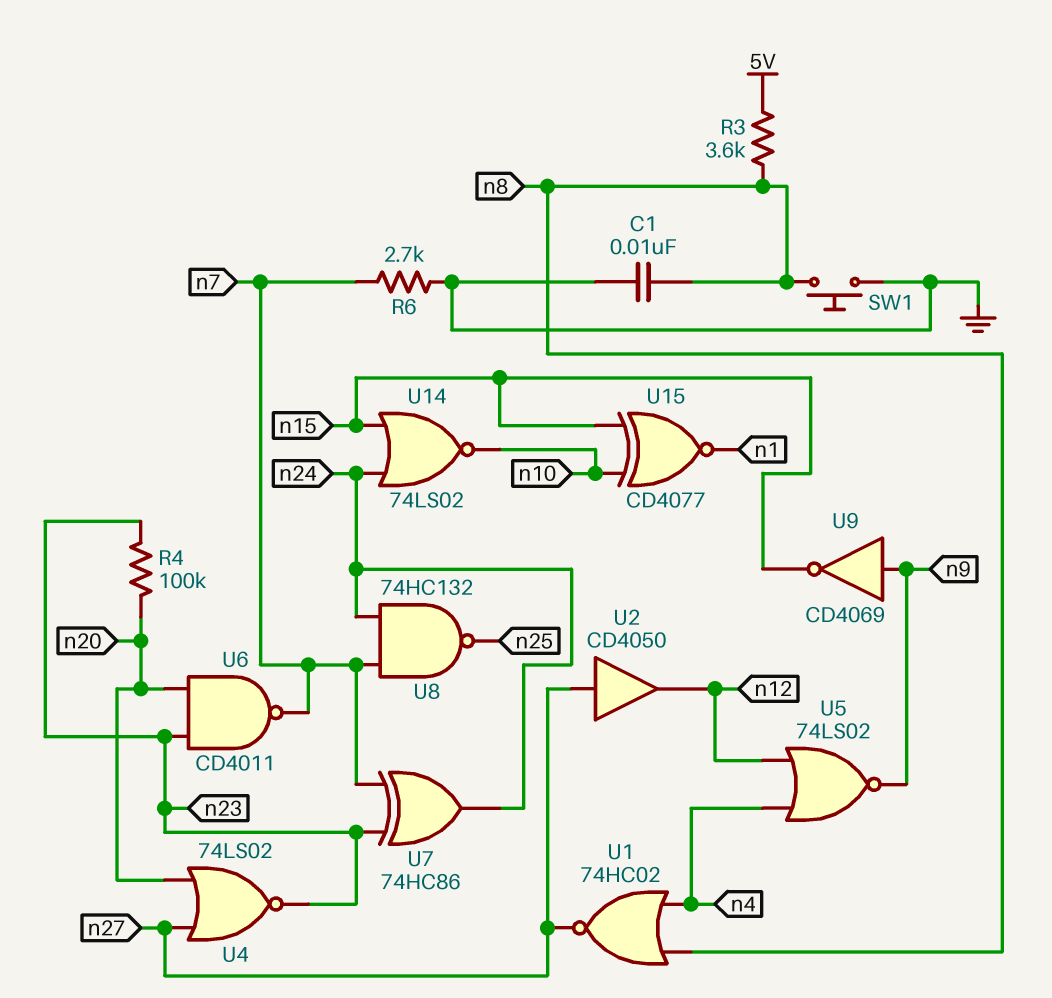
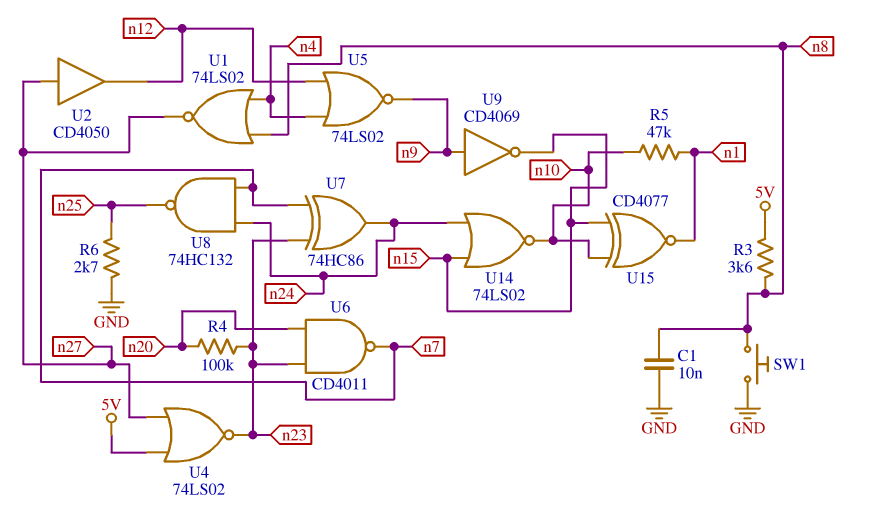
R5: none -> 47k (n1, n10)
R6: 2.7k (GND, n7) -> 2.7k (GND, n25)
U1: NOR 74HC02 (in n4, in n8, out n27) -> NOR 74LS02 (in n4, in n8, out n27)
U4: NOR 74LS02 (in n20, in n27, out n23) -> NOR 74LS02 (in 5V, in n27, out n23)

